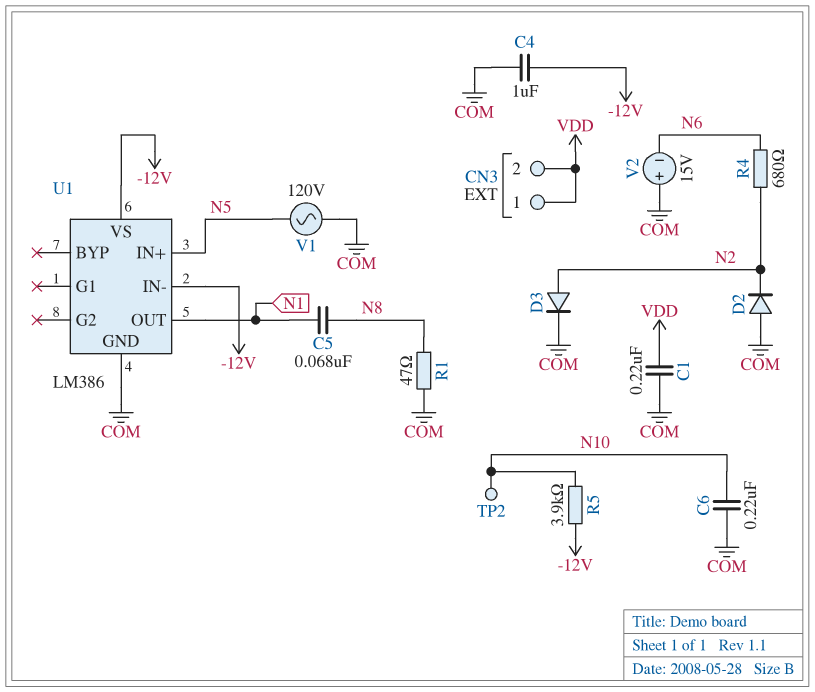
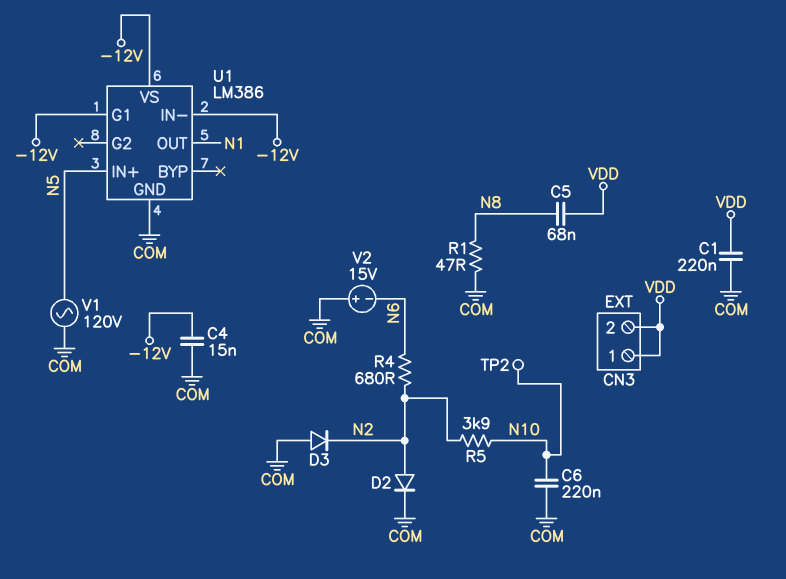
C4: 1uF (-12V, COM) -> 15nF (-12V, COM)
C5: 68nF (N1, N8) -> 68nF (N8, VDD)
D2: diode (A COM, K N2) -> diode (A N2, K COM)
D3: diode (A N2, K COM) -> diode (A COM, K N2)
R5: 3.9k (-12V, N10) -> 3.9k (N2, N10)
U1 pin G1: none -> -12V

